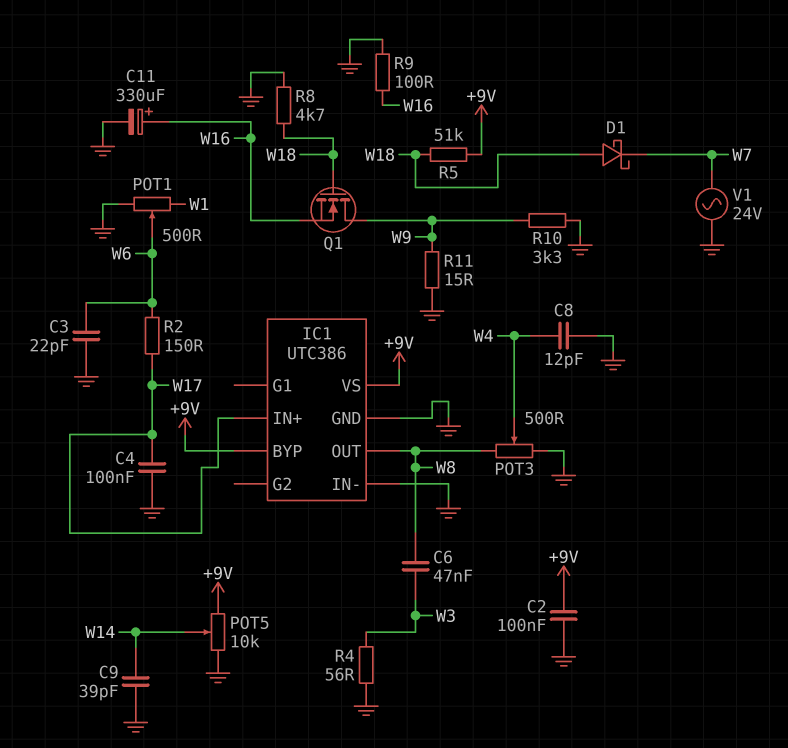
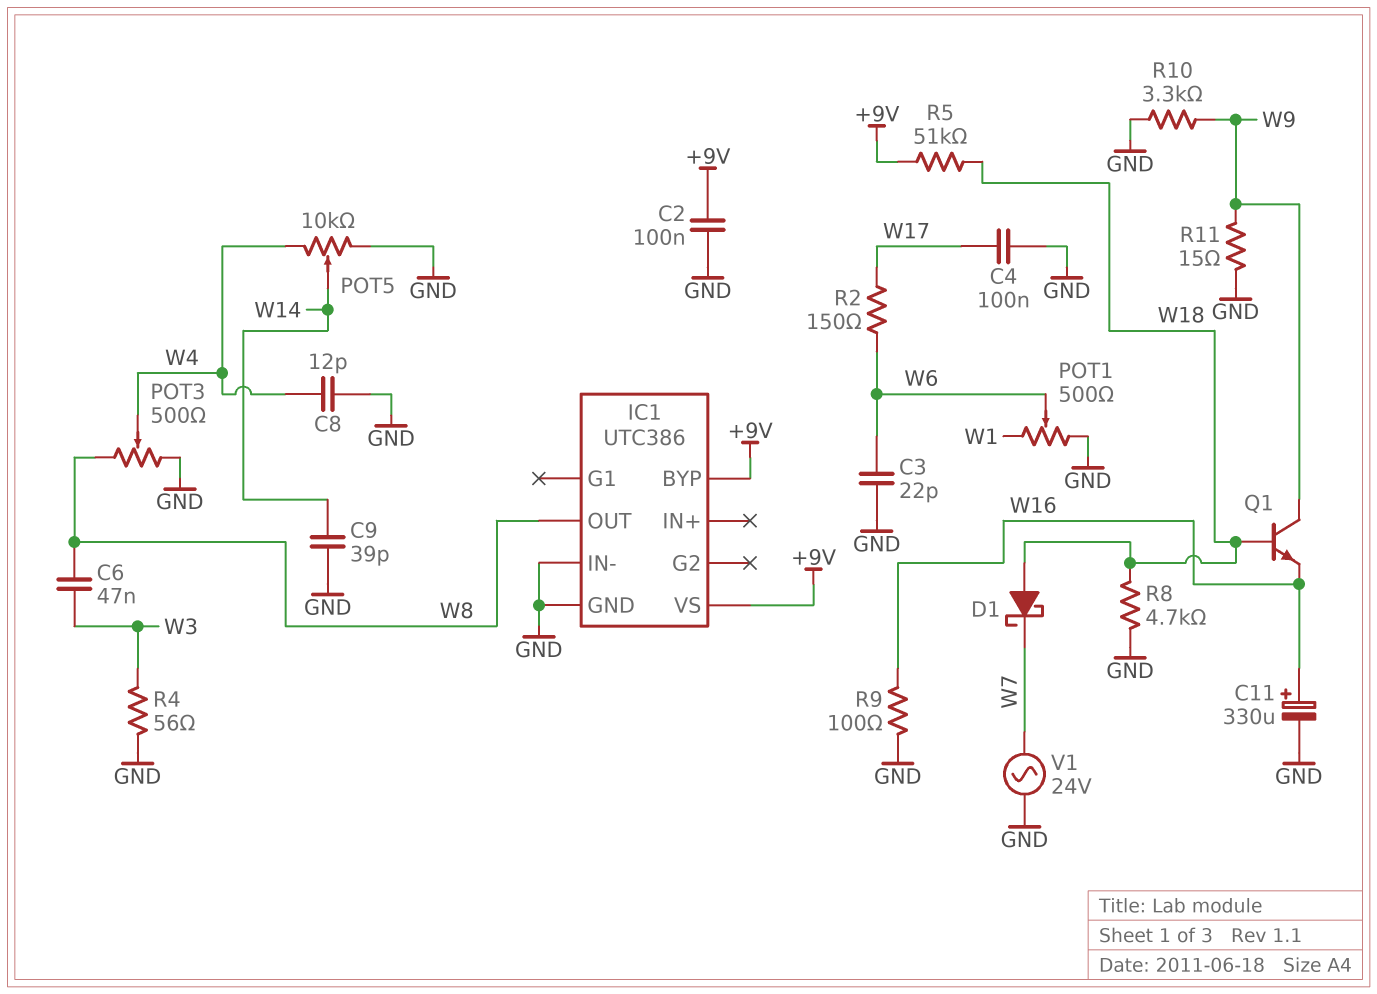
IC1 pin IN+: W17 -> none
POT5: 10k (+9V, GND, wiper W14) -> 10k (GND, W4, wiper W14)
Q1: NMOS (G W18, D W9, S W16) -> NPN (B W18, C W9, E W16)

